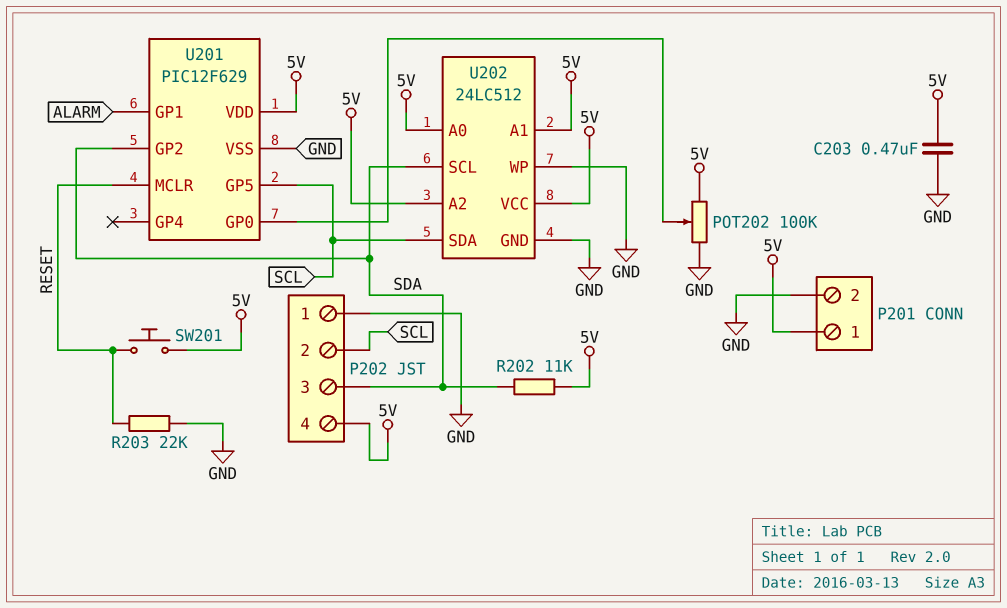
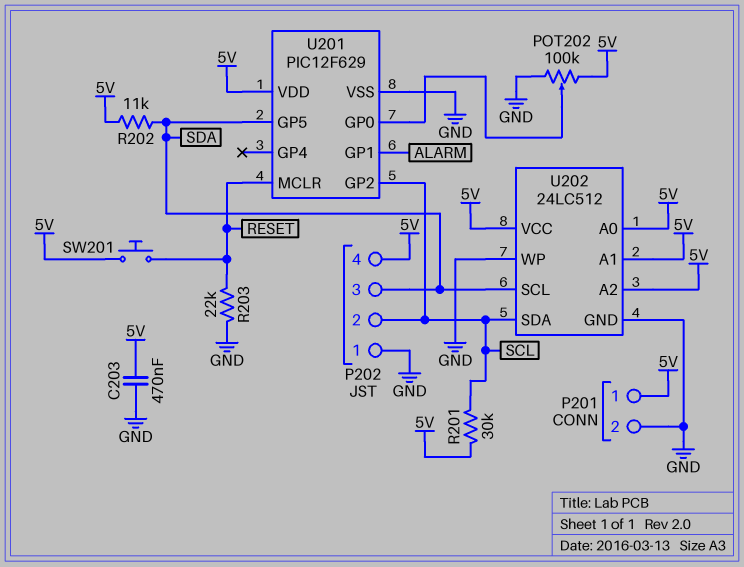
R201: none -> 30k (5V, SCL)
U201 pin GP2: SDA -> SCL
U201 pin GP5: SCL -> SDA

